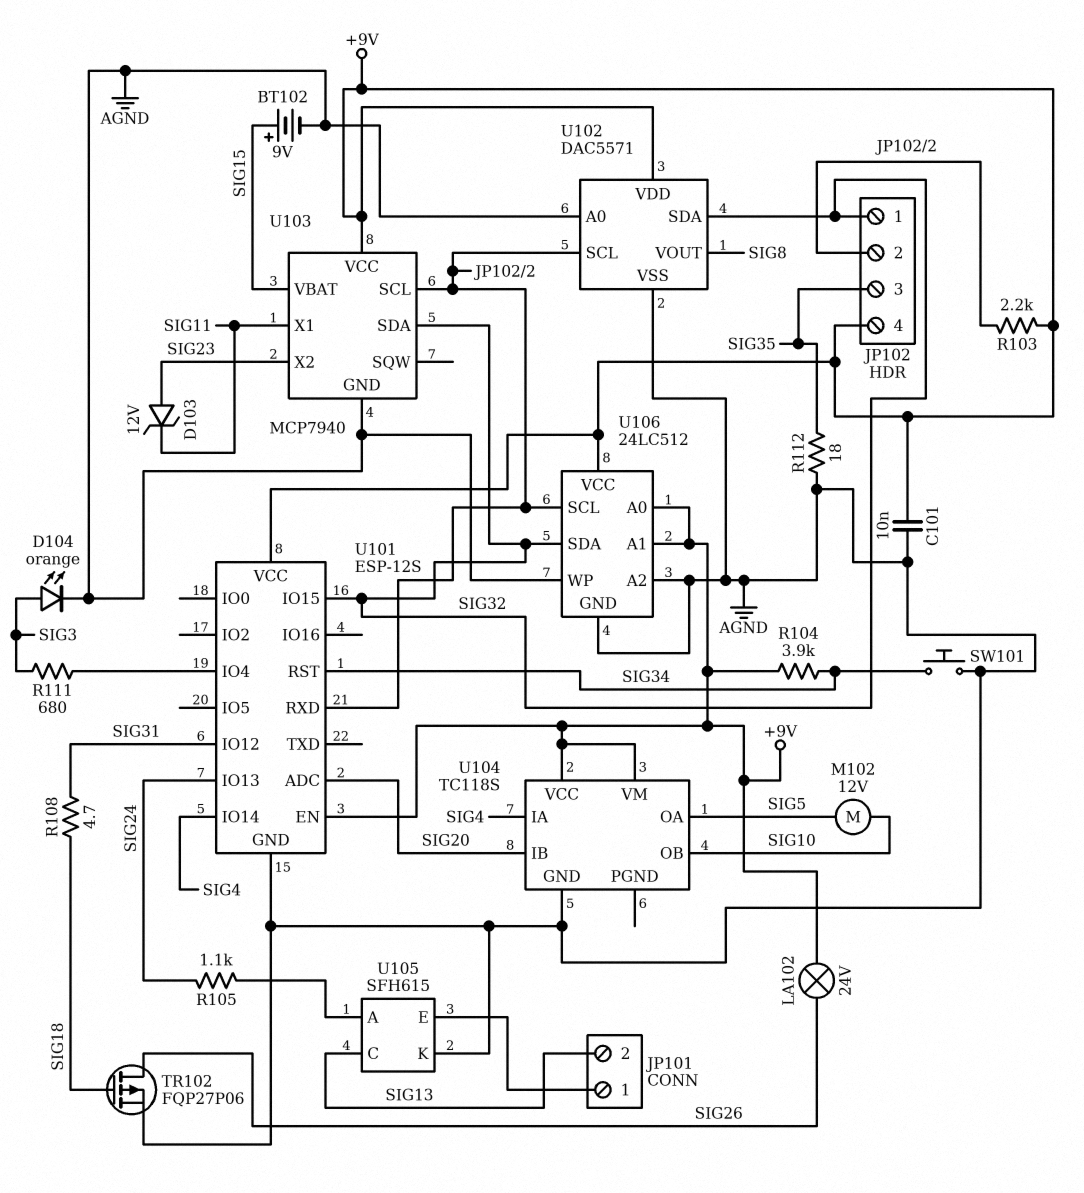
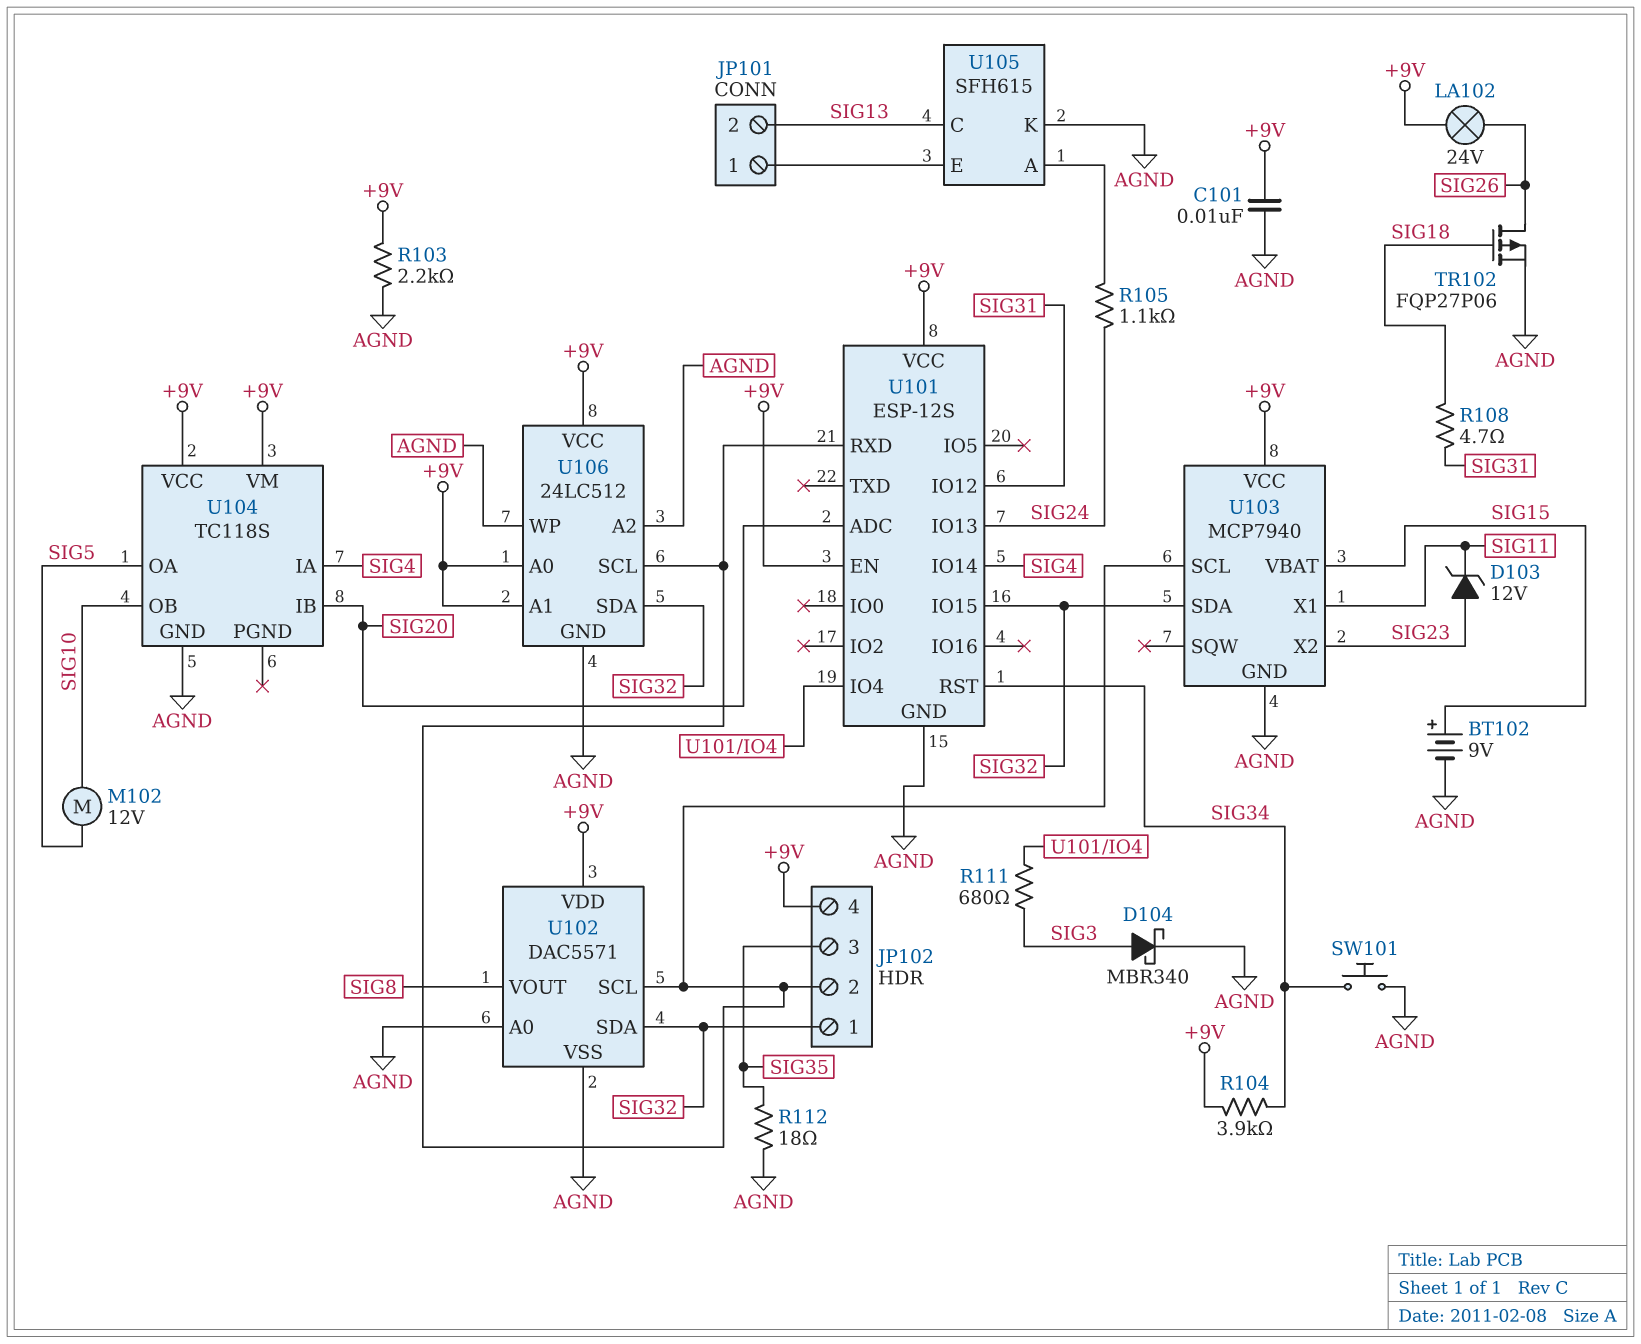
D104: LED orange (A SIG3, K AGND) -> schottky MBR340 (A SIG3, K AGND)
R103: 2.2k (+9V, JP102/2) -> 2.2k (+9V, AGND)

